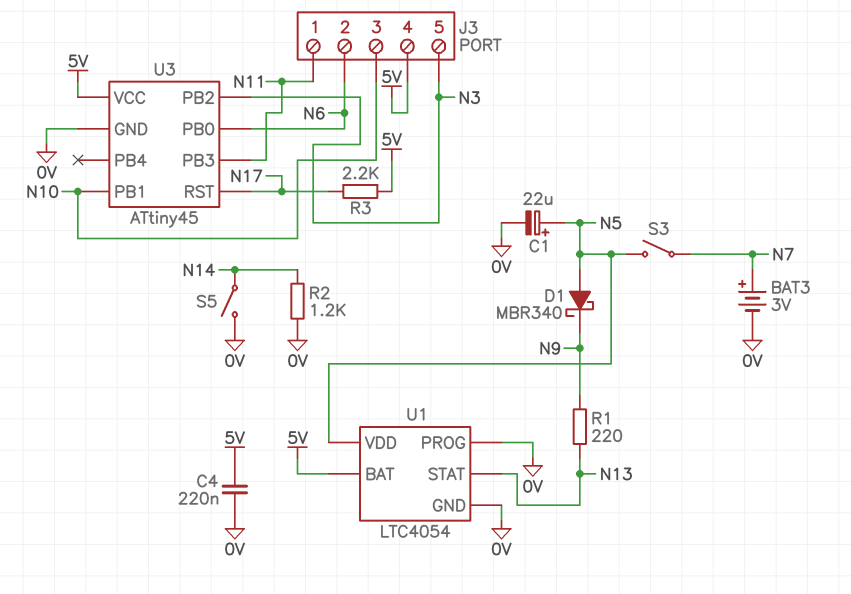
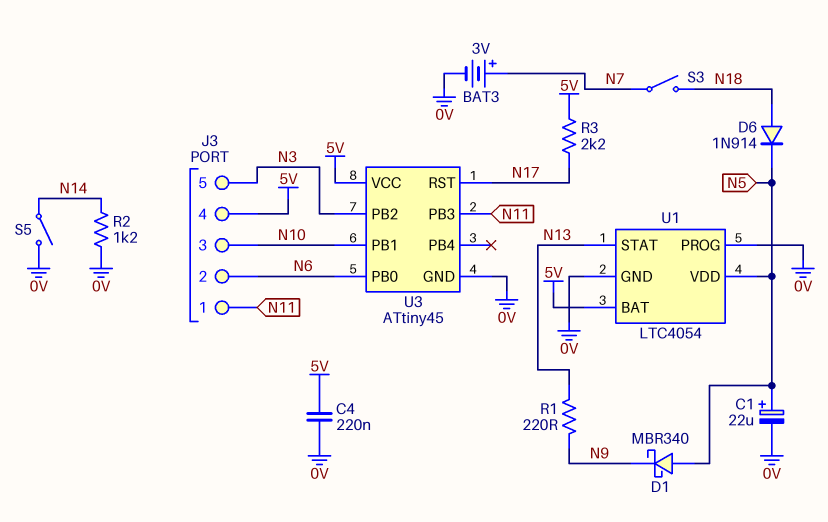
D6: none -> diode 1N914 (A N18, K N5)
S3: switch (N5, N7) -> switch (N7, N18)

